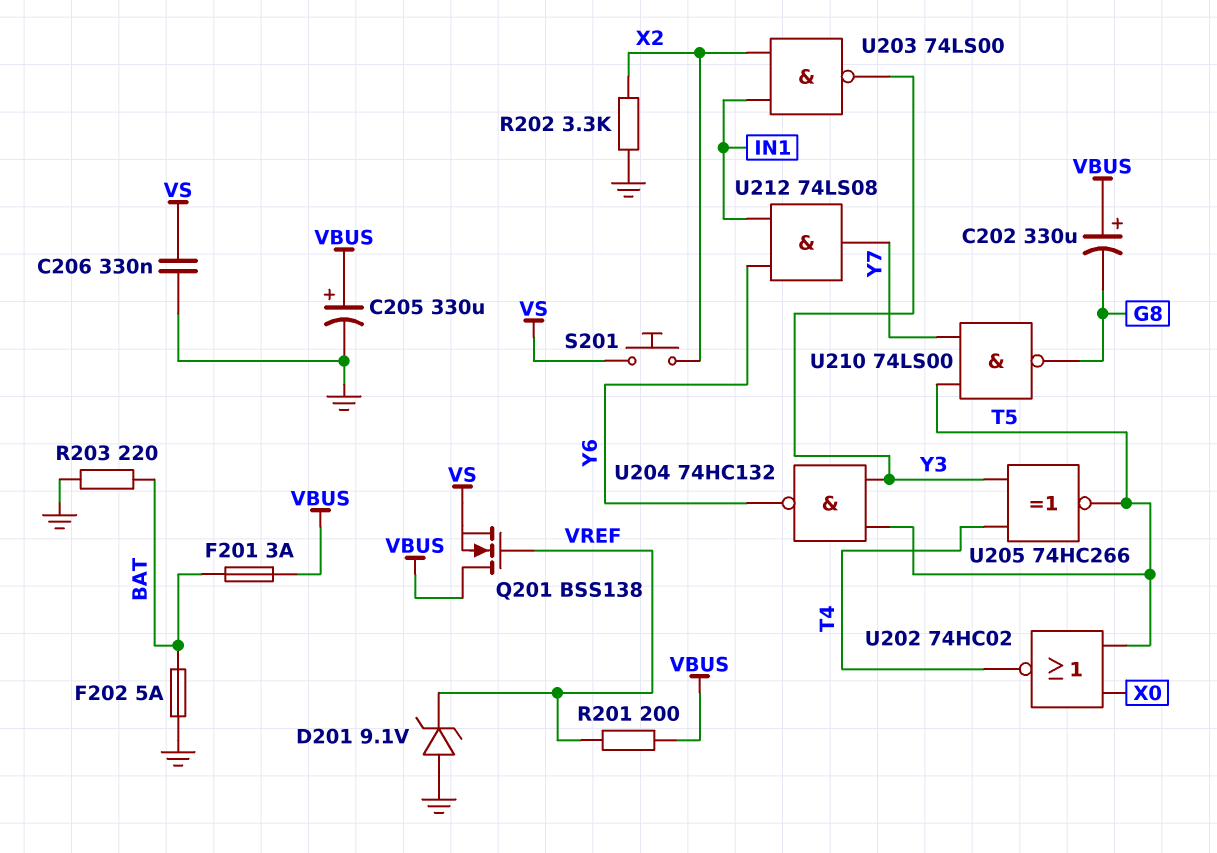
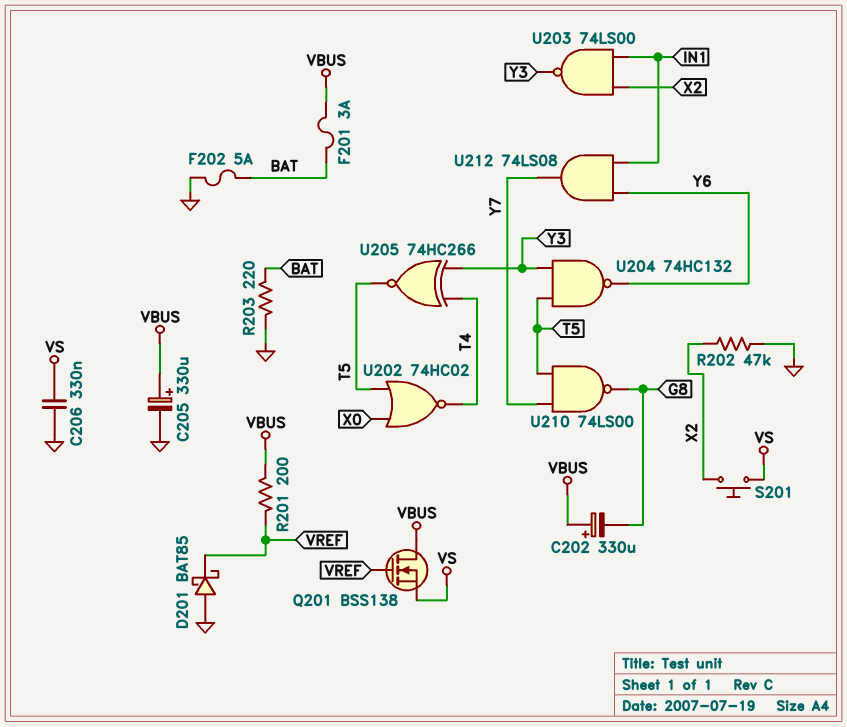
D201: zener 9.1V (A GND, K VREF) -> schottky BAT85 (A GND, K VREF)
R202: 3.3k (GND, X2) -> 47k (GND, X2)

